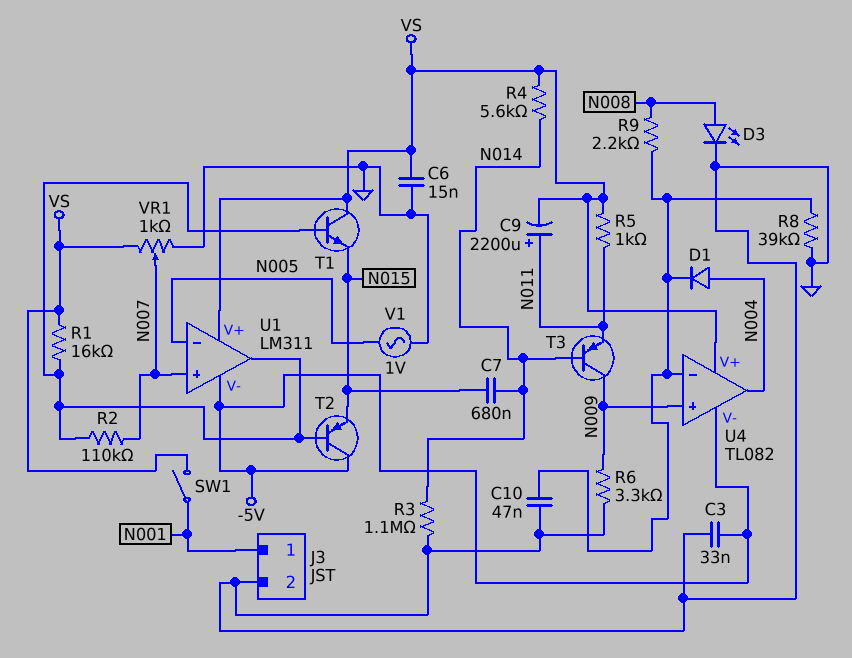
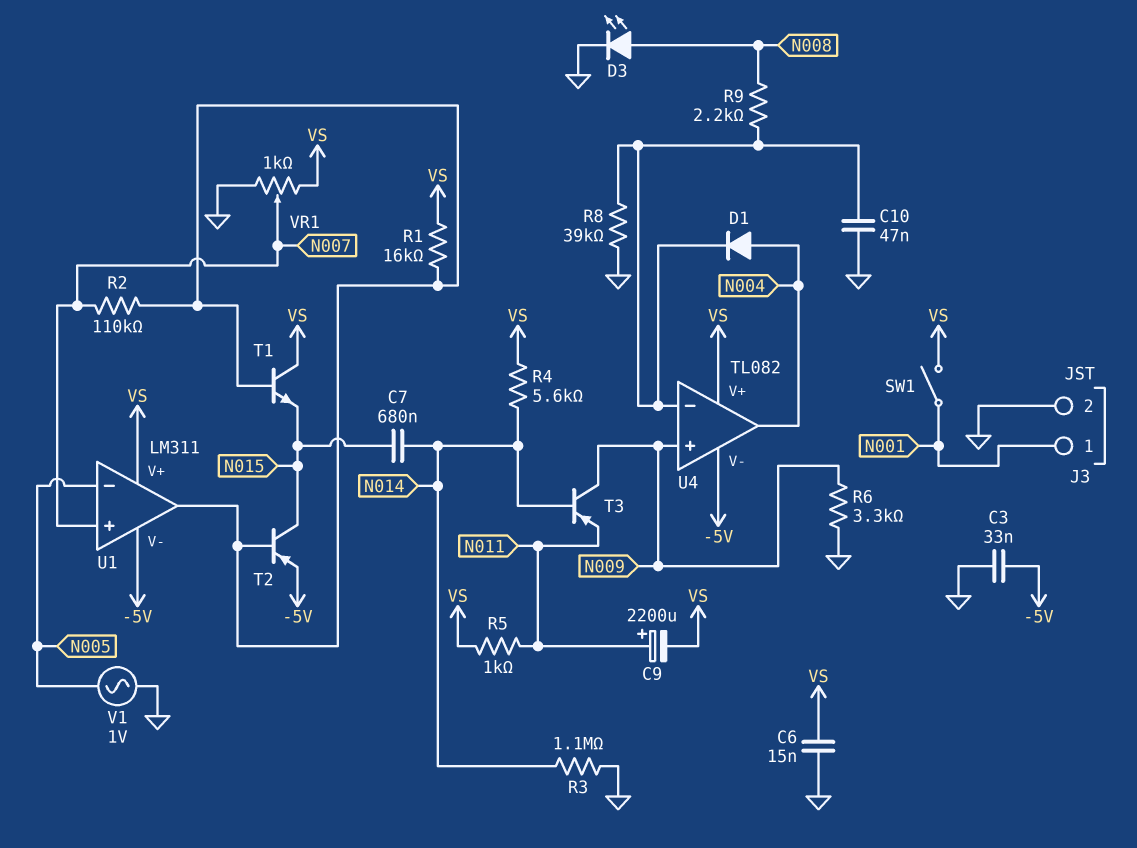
T2: PNP (B U1/out, C -5V, E N015) -> PNP (B U1/out, C N015, E -5V)

